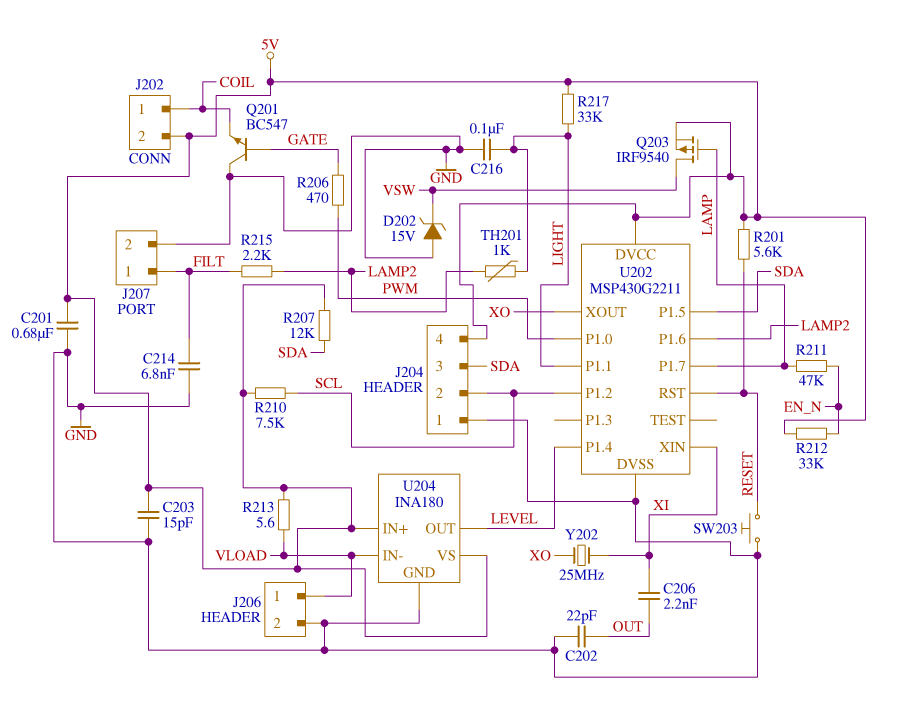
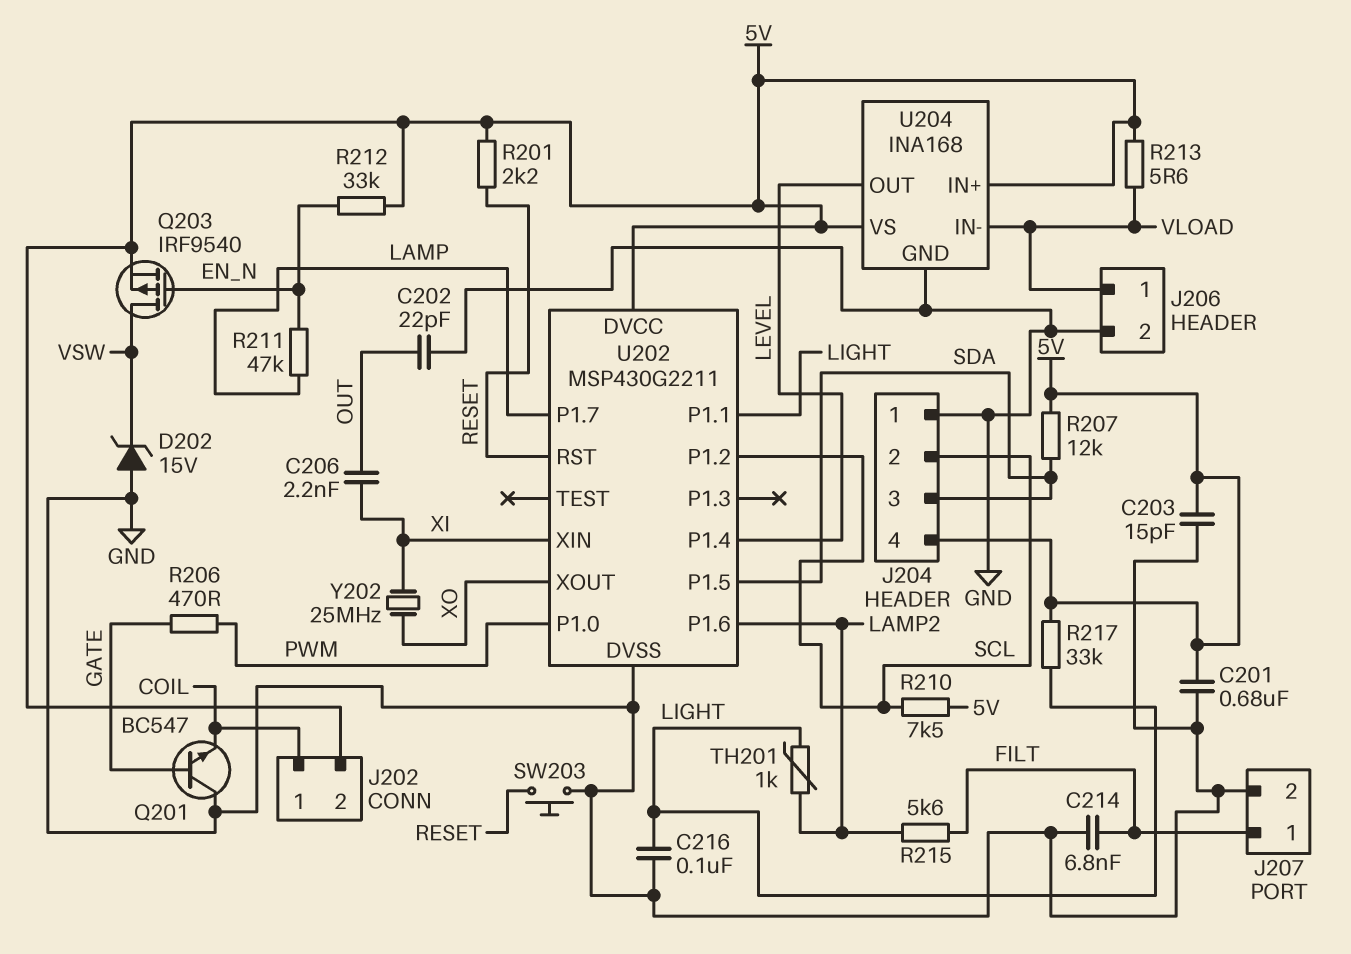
Q203: PMOS IRF9540 (G LAMP, D VSW, S 5V) -> PMOS IRF9540 (G EN_N, D VSW, S 5V)
R201: 5.6k (5V, RESET) -> 2.2k (5V, RESET)
R215: 2.2k (FILT, LAMP2) -> 5.6k (FILT, LAMP2)
U204: INA180 -> INA168

